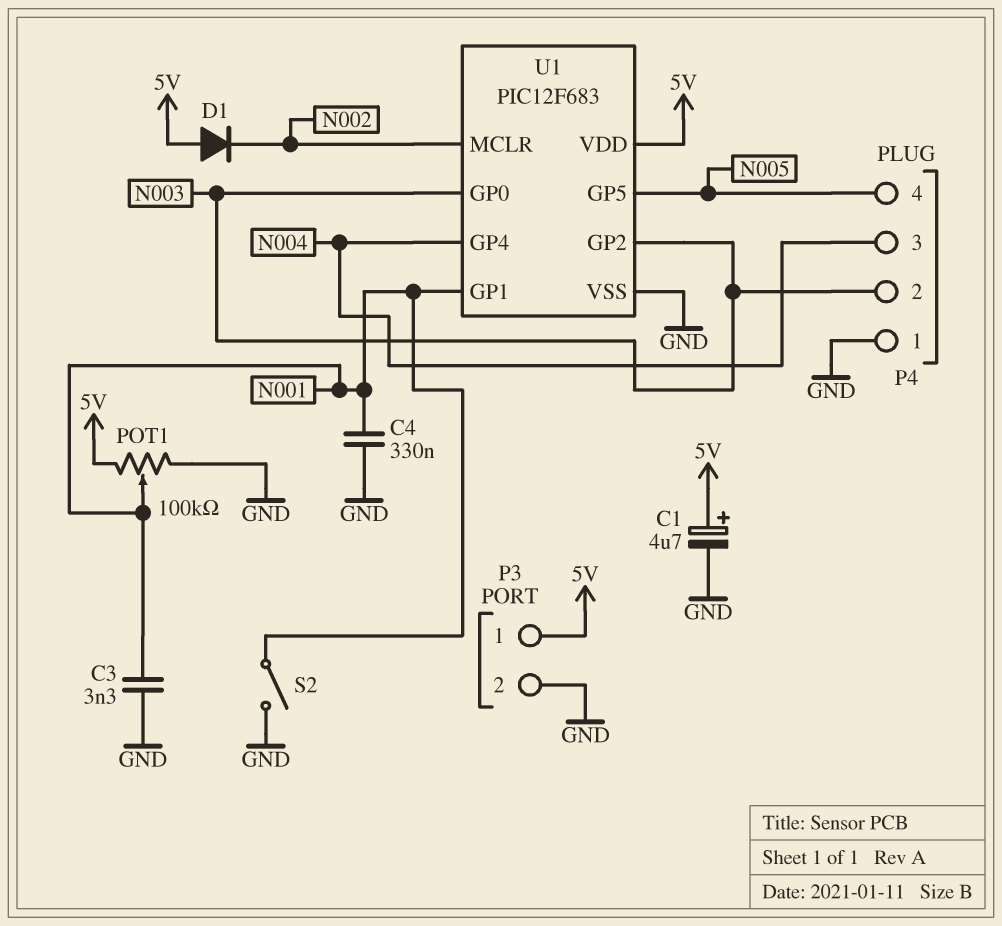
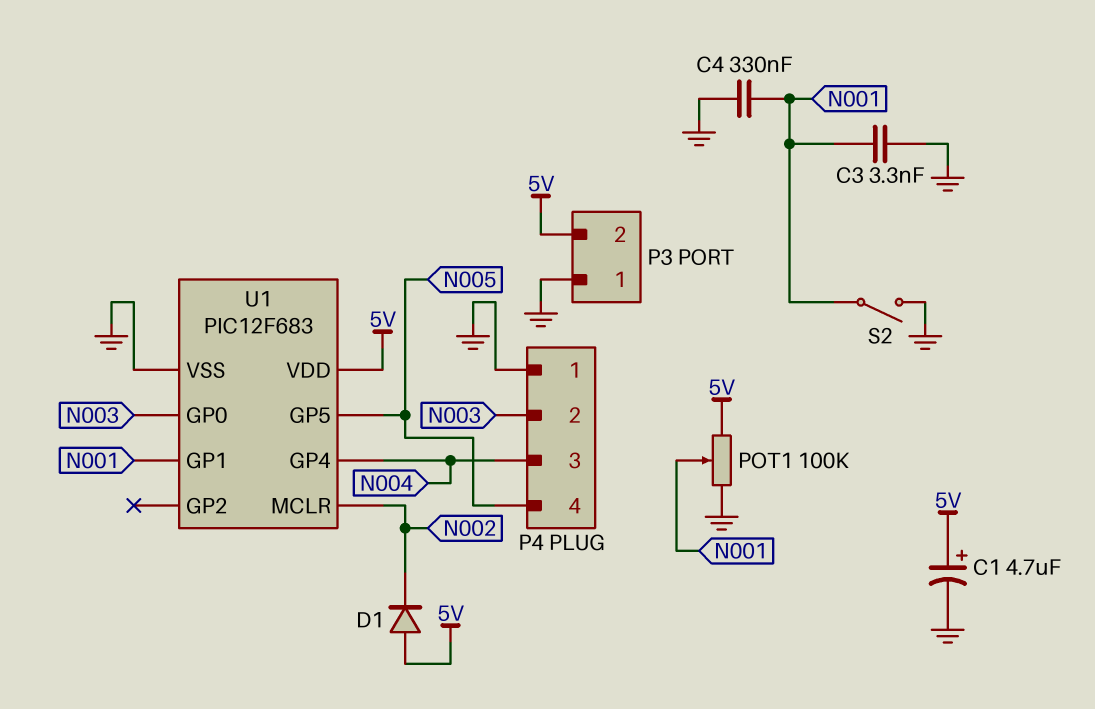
P3 pin 1: 5V -> GND
P3 pin 2: GND -> 5V
U1 pin GP2: N003 -> none

